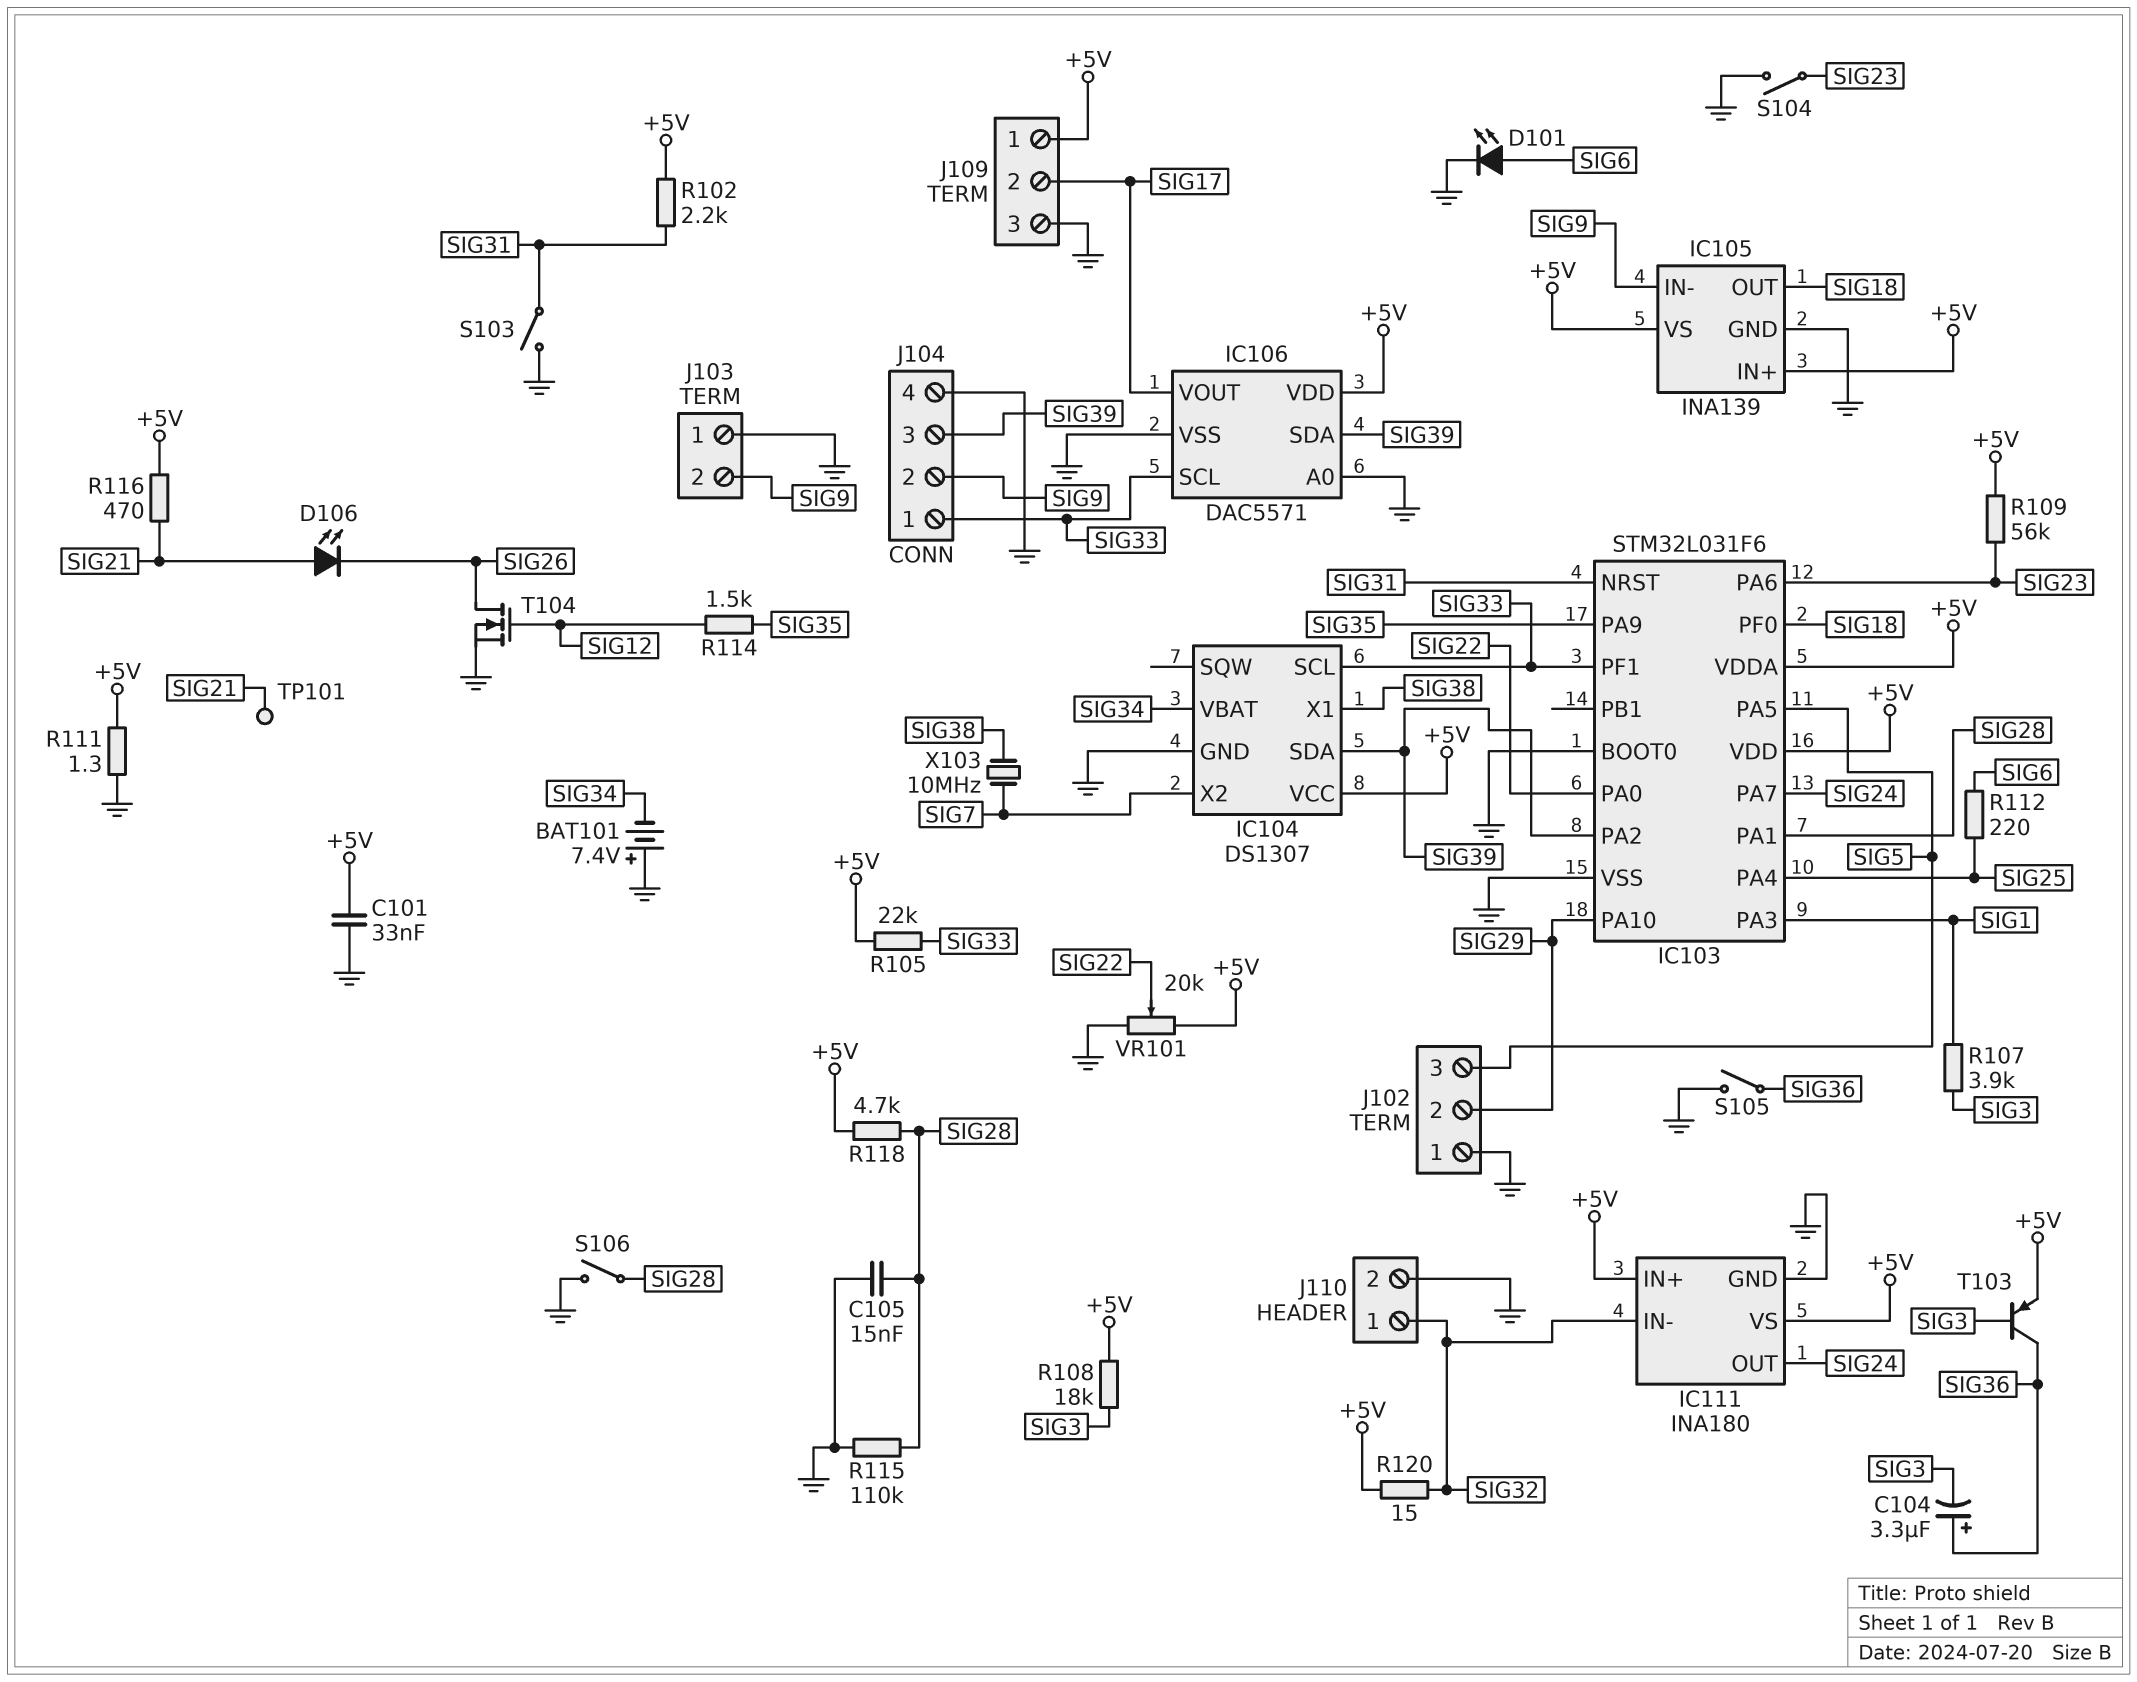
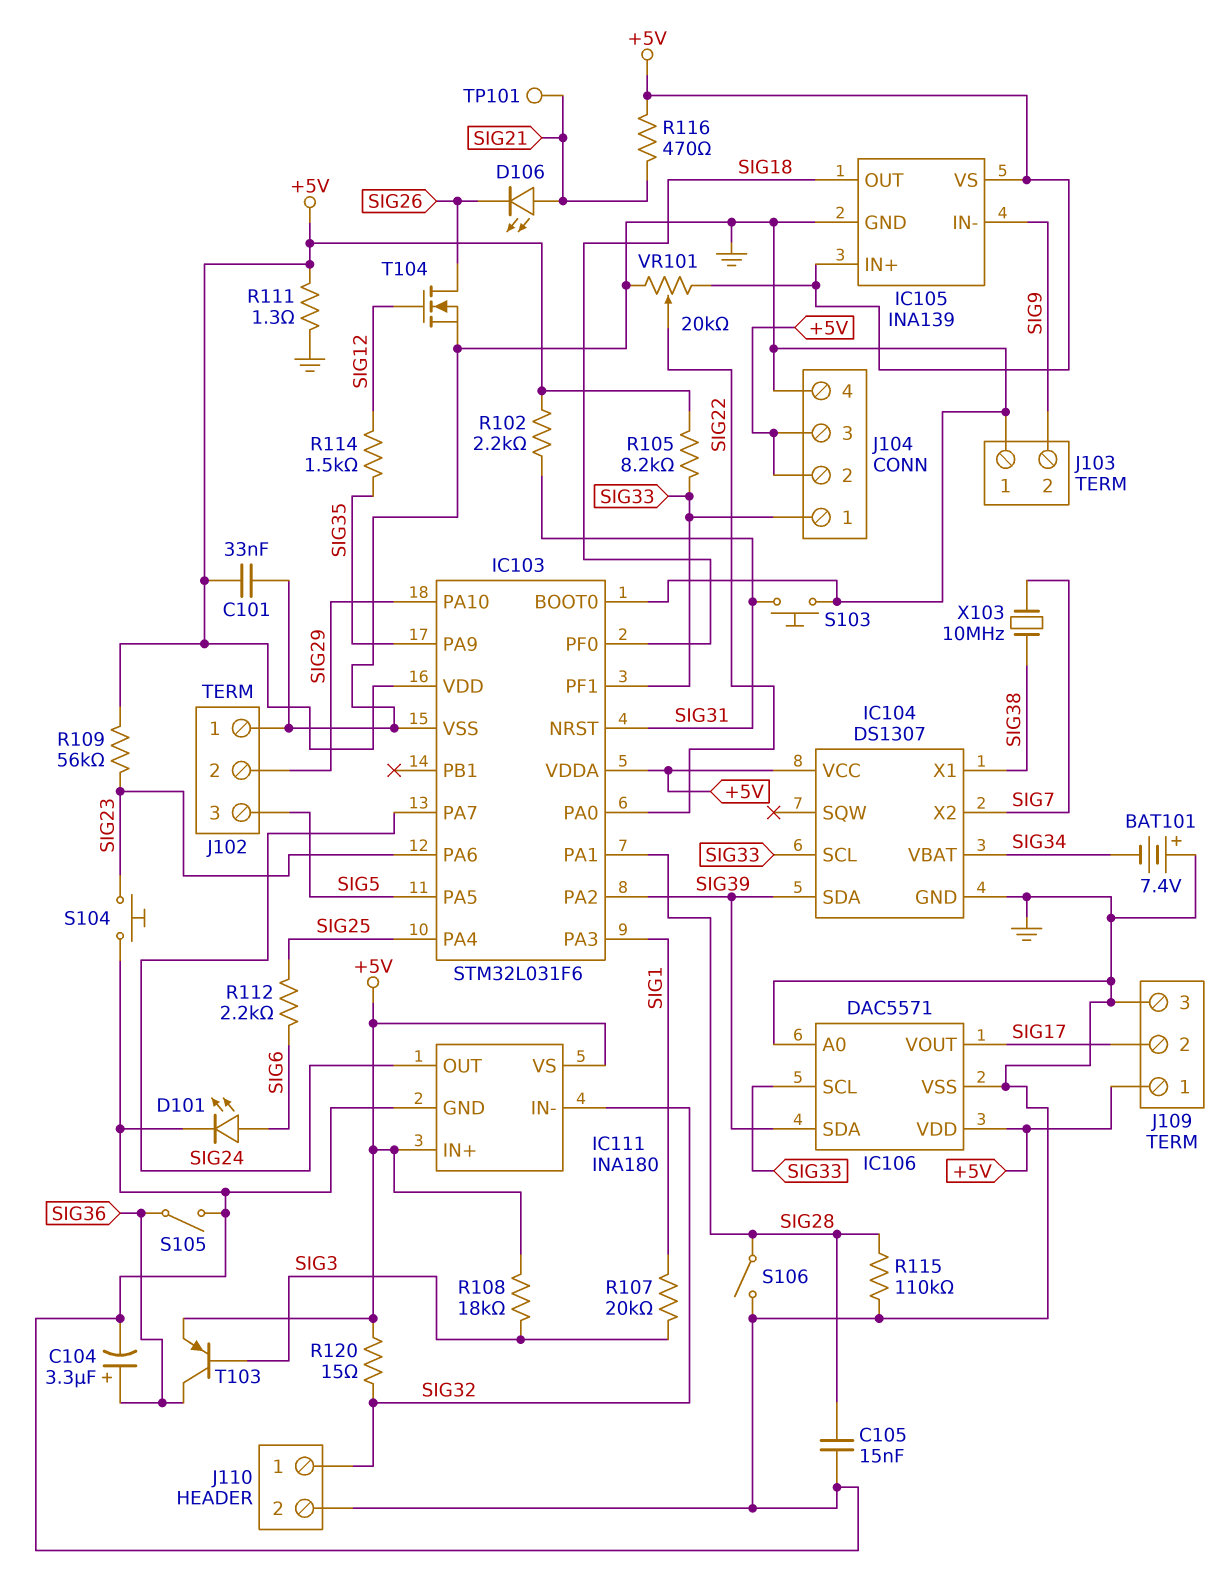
C104: 3.3uF (plus SIG36, minus SIG3) -> 3.3uF (plus SIG36, minus GND)
J104 pin 2: SIG9 -> +5V
J104 pin 3: SIG39 -> +5V
R105: 22k (+5V, SIG33) -> 8.2k (+5V, SIG33)
R107: 3.9k (SIG1, SIG3) -> 20k (SIG1, SIG3)
R112: 220 (SIG6, SIG25) -> 2.2k (SIG6, SIG25)
R118: 4.7k (+5V, SIG28) -> none
S103: switch (GND, SIG31) -> button (GND, SIG31)
S104: switch (GND, SIG23) -> button (GND, SIG23)

